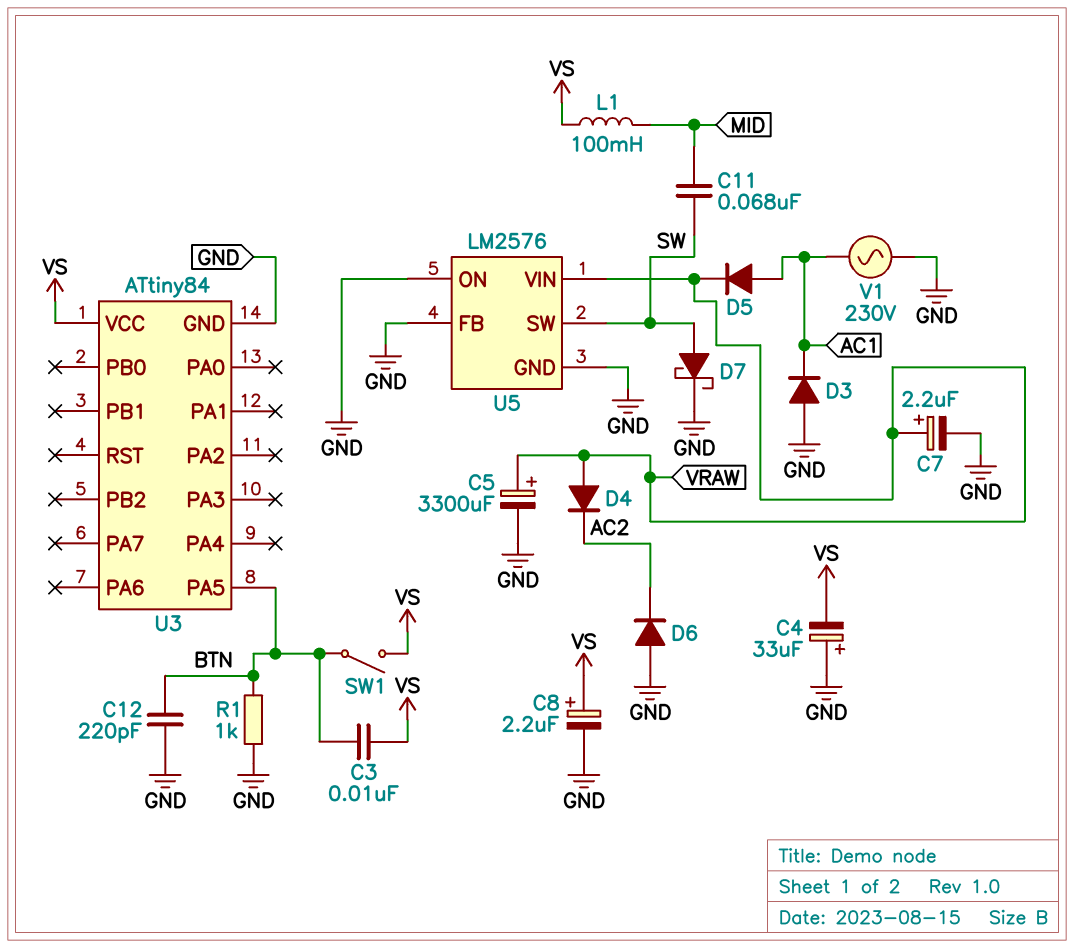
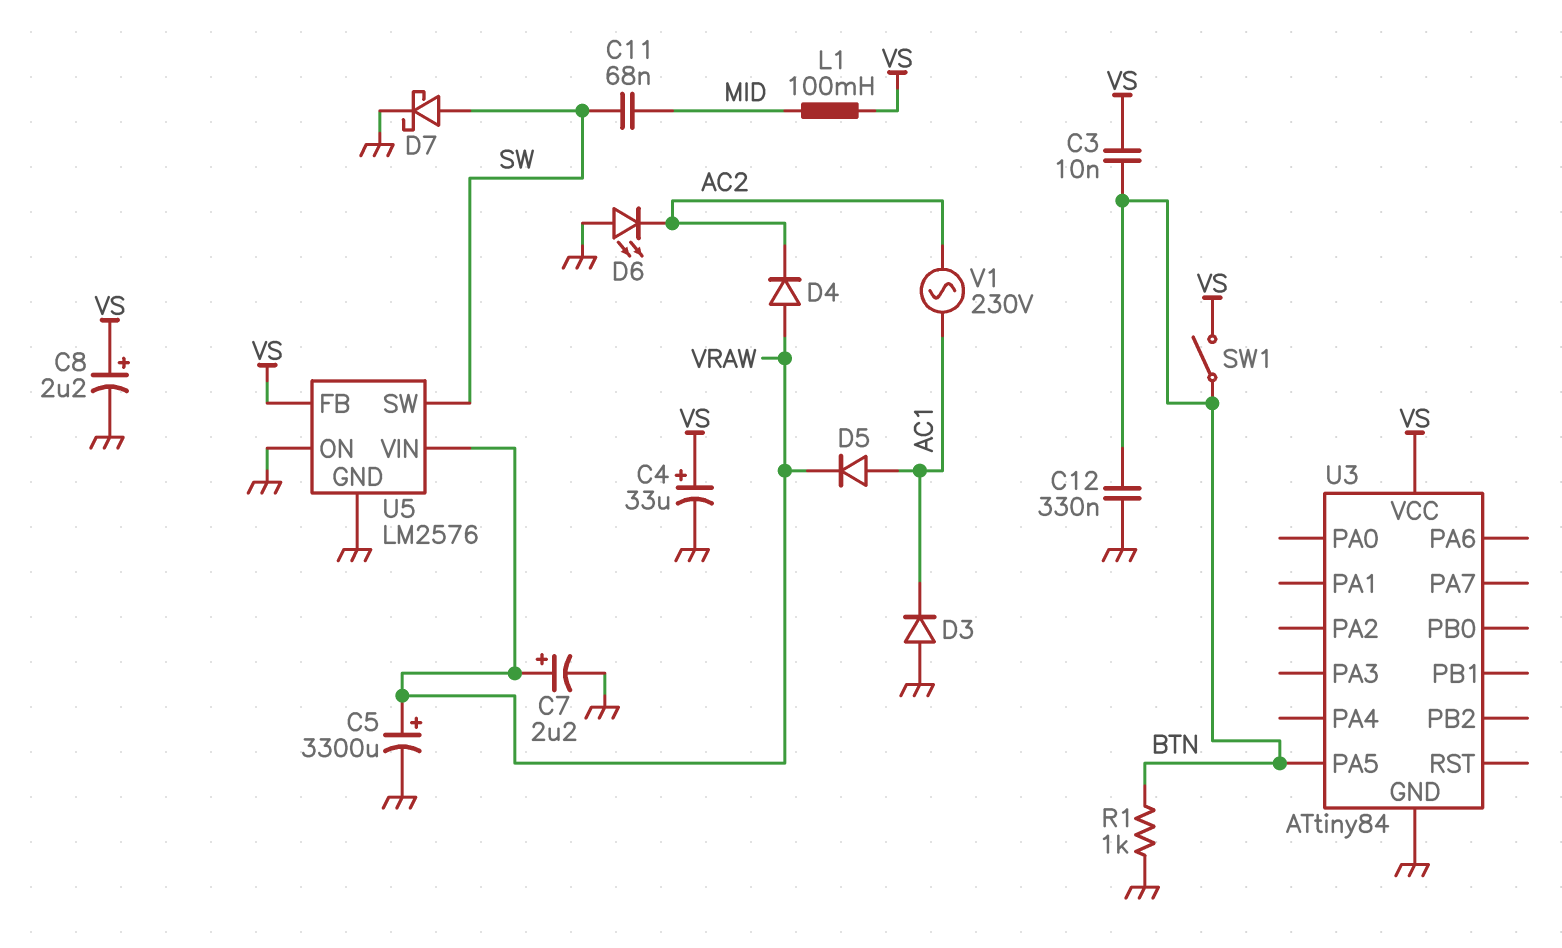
C4: 33uF (plus GND, minus VS) -> 33uF (plus VS, minus GND)
C12: 220pF (BTN, GND) -> 330nF (BTN, GND)
D6: diode (A GND, K AC2) -> LED (A GND, K AC2)
U5 pin FB: GND -> VS
V1: AC 230V (AC1, GND) -> AC 230V (AC1, AC2)

